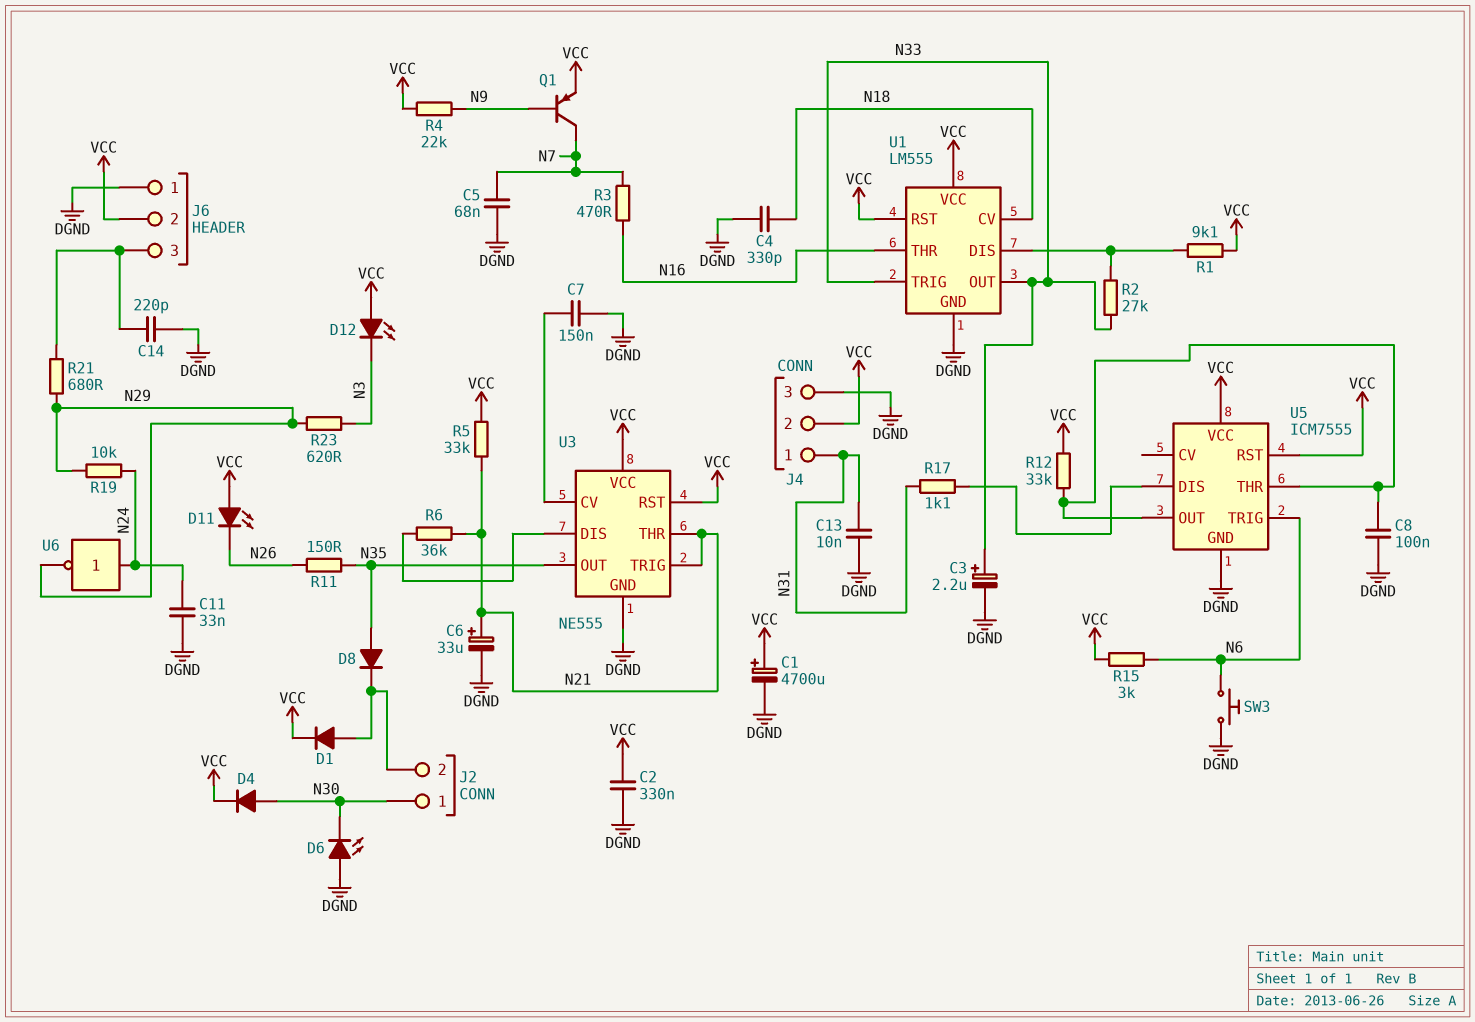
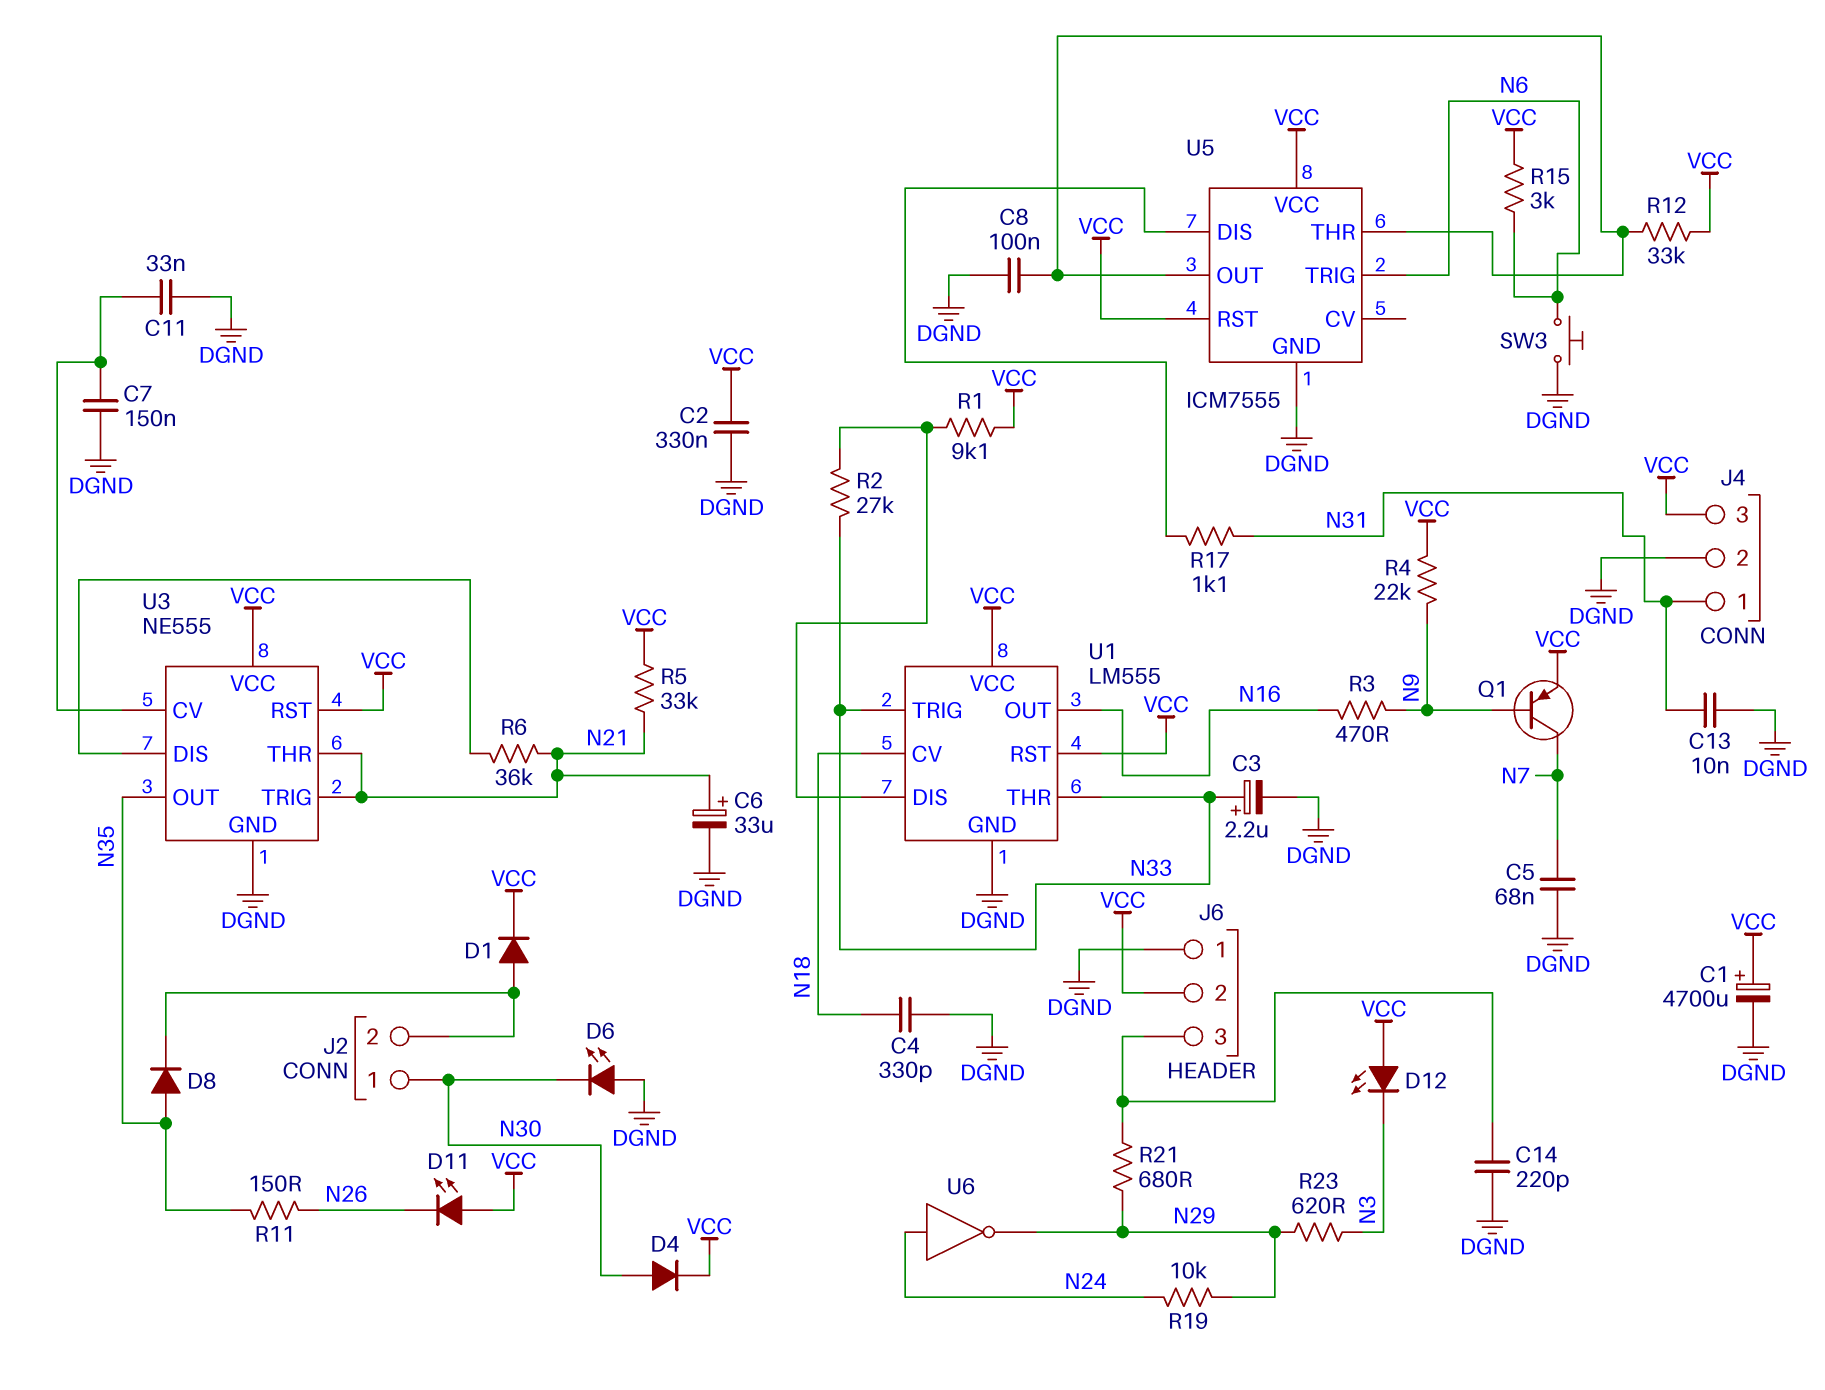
C11: 33nF (DGND, N24) -> 33nF (DGND, U3/CV)
J4 pin 2: VCC -> DGND
J4 pin 3: DGND -> VCC
R3: 470 (N7, N16) -> 470 (N9, N16)
U1 pin OUT: N33 -> N16
U1 pin THR: N16 -> N33

